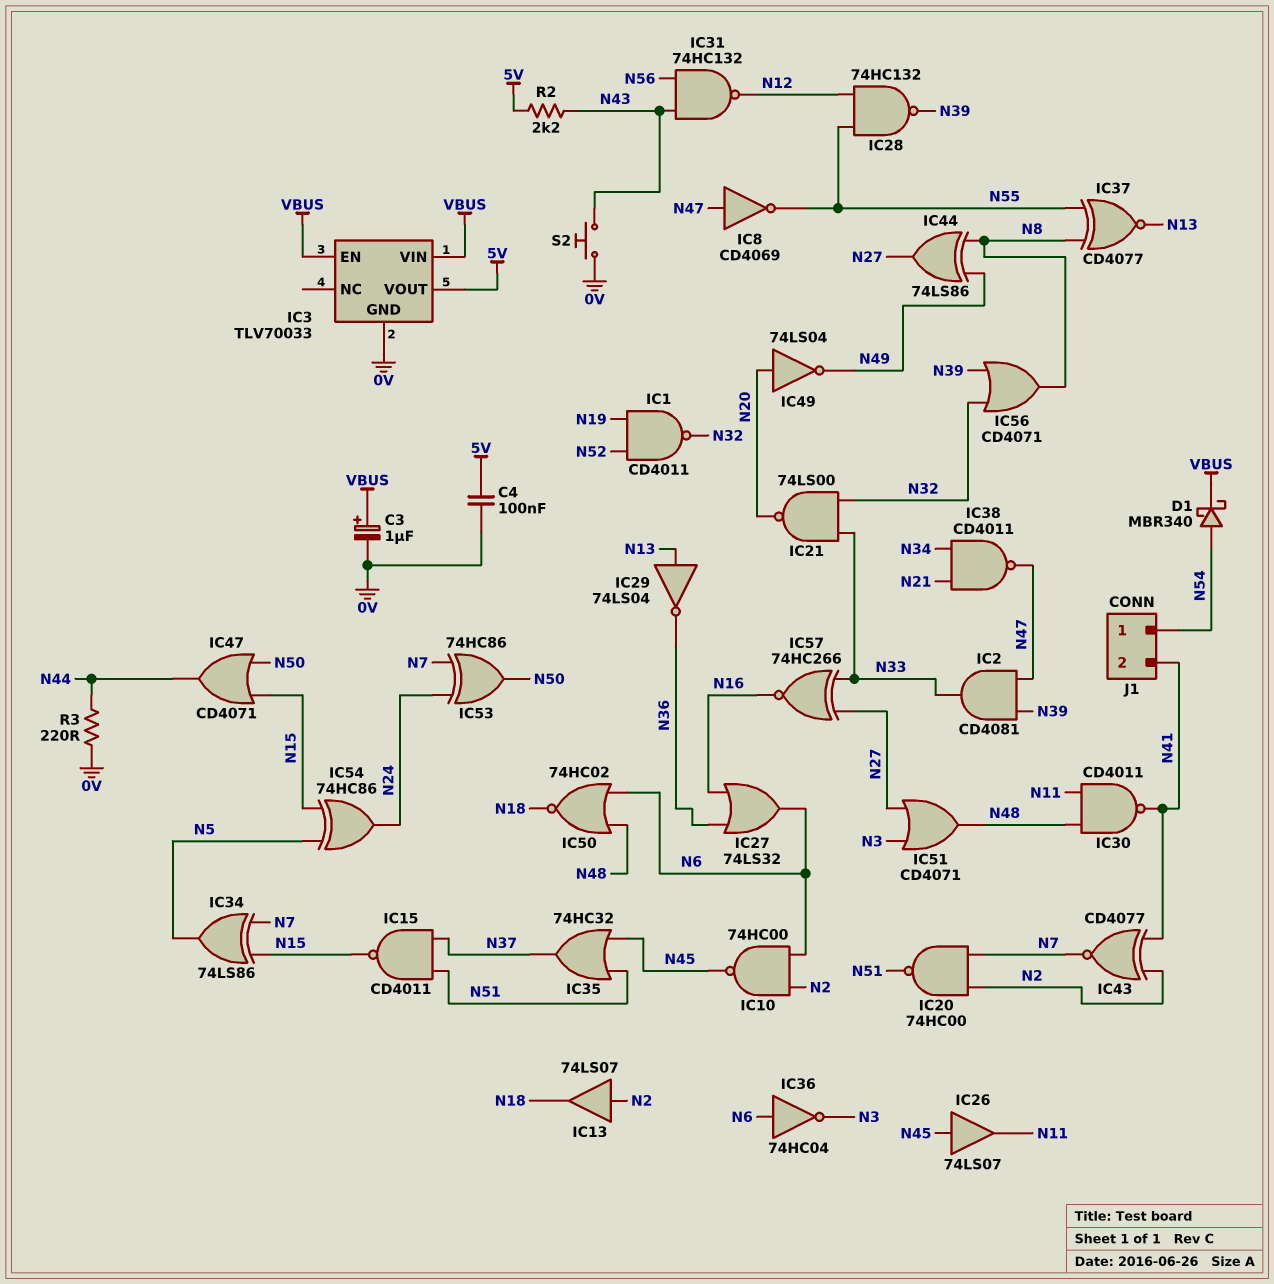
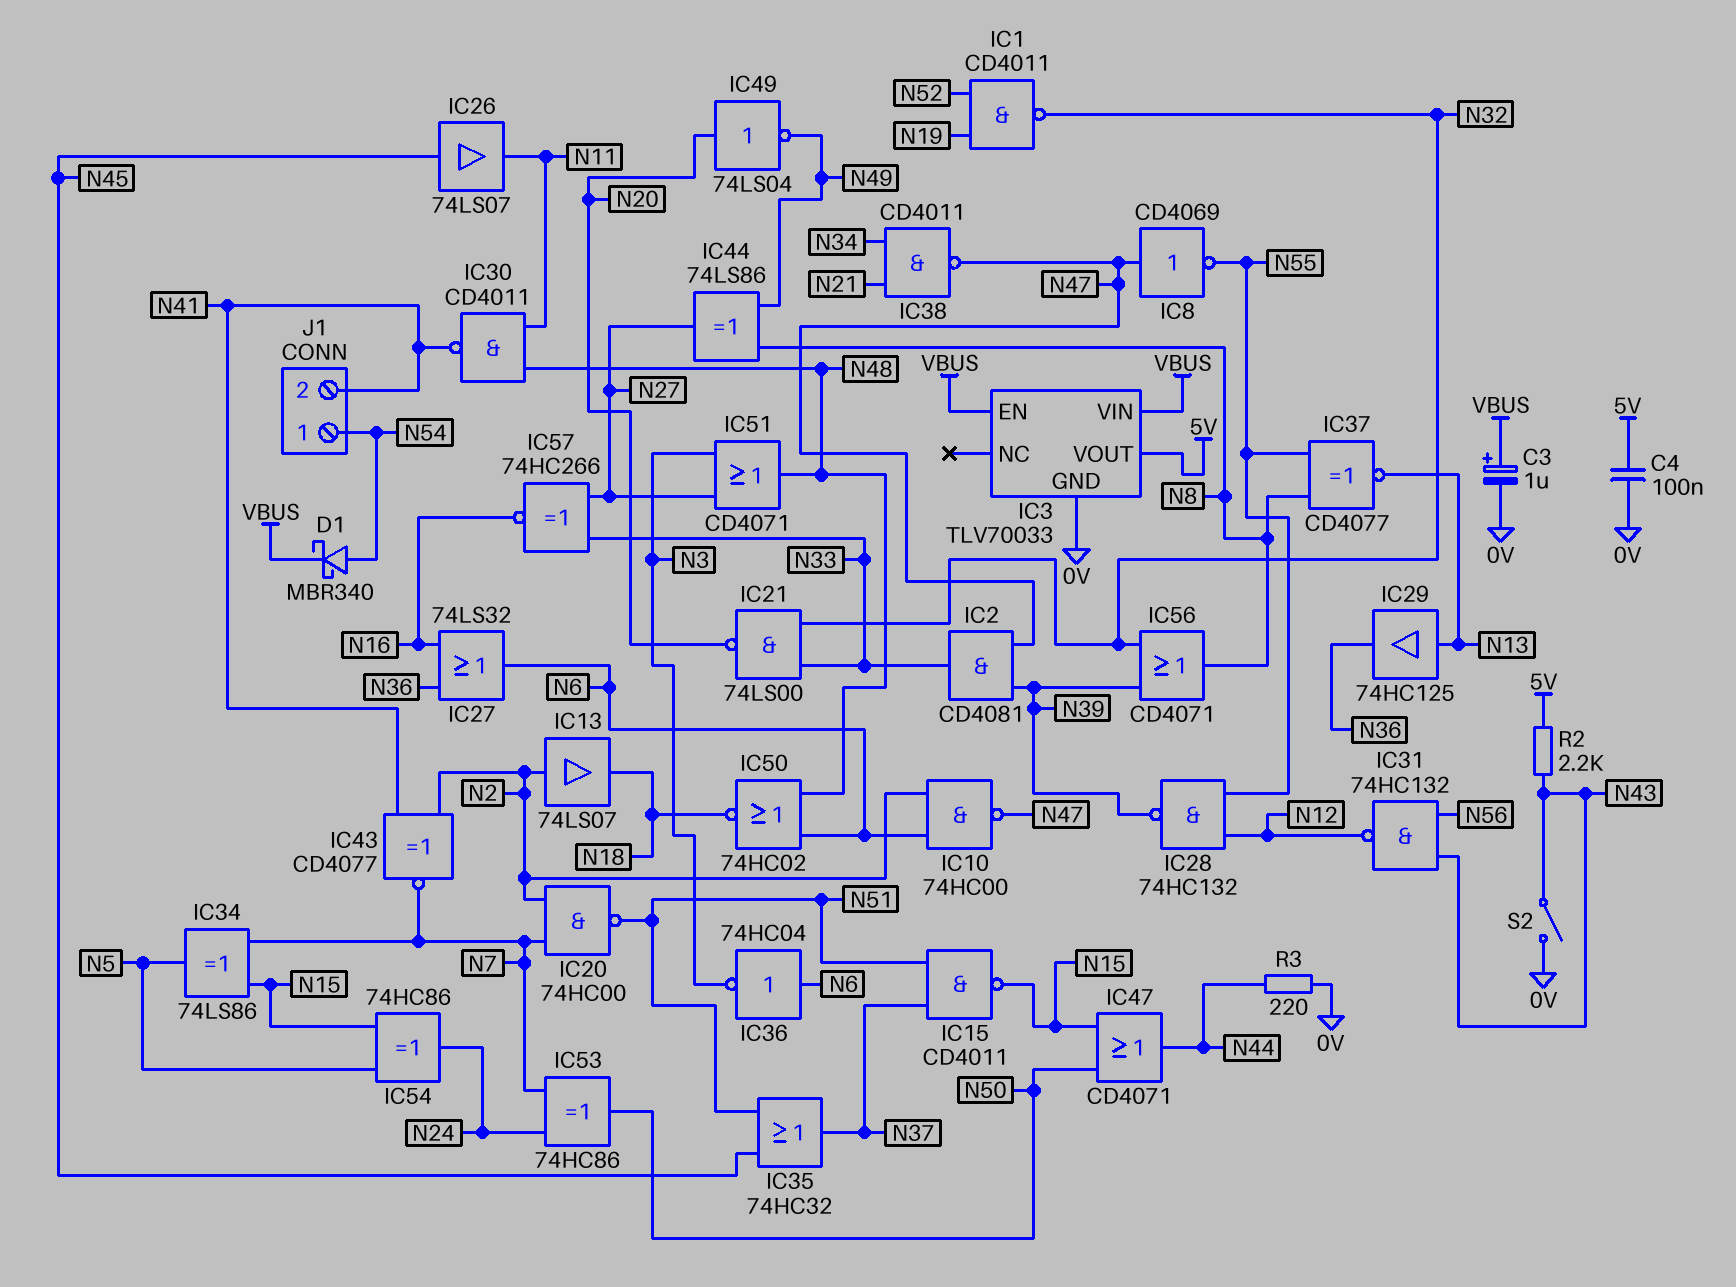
IC10: NAND 74HC00 (in N2, in N6, out N45) -> NAND 74HC00 (in N2, in N6, out N47)
IC29: NOT 74LS04 (in N13, out N36) -> buffer 74HC125 (in N13, out N36)
S2: button (0V, N43) -> switch (0V, N43)

